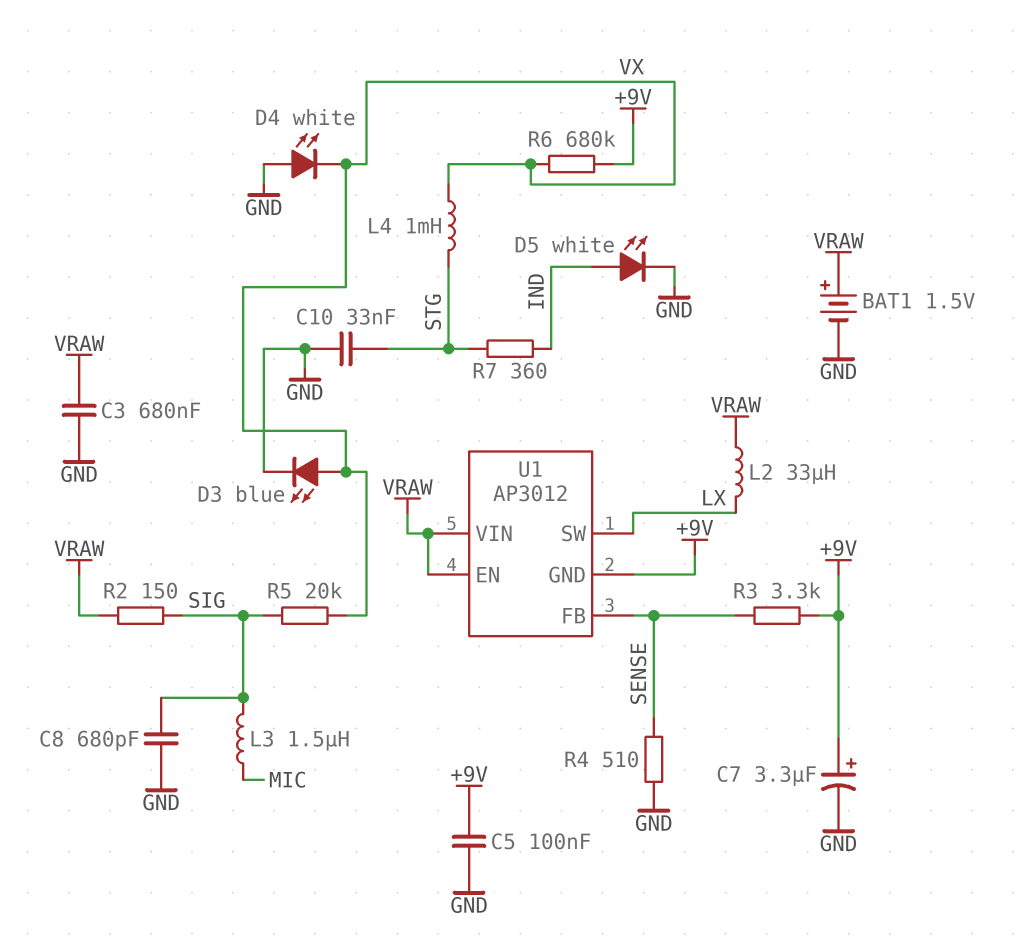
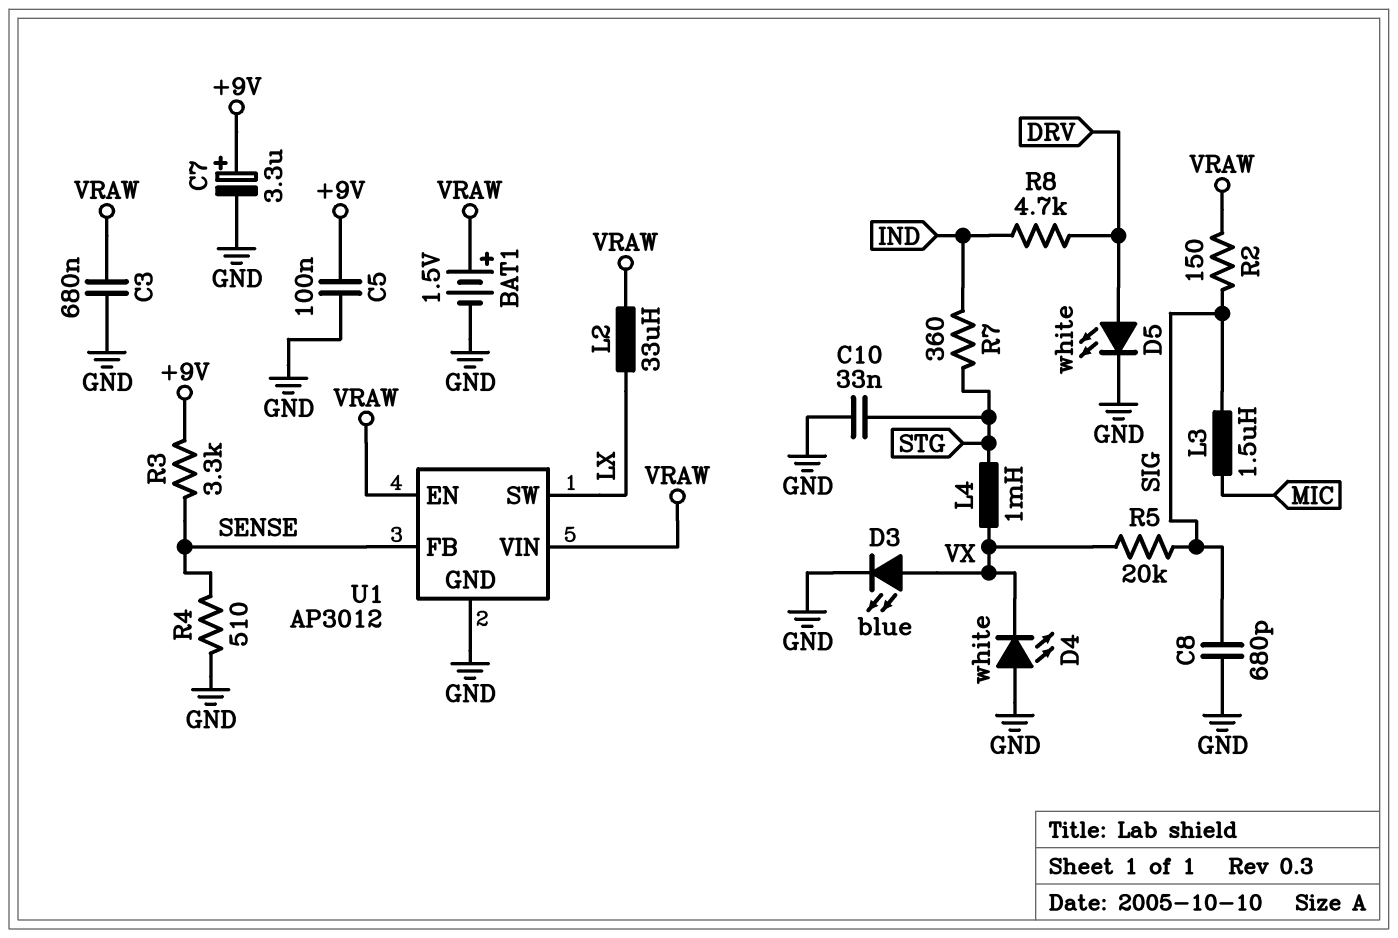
D5: LED white (A IND, K GND) -> LED white (A DRV, K GND)
R6: 680k (+9V, VX) -> none
R8: none -> 4.7k (DRV, IND)
U1 pin GND: +9V -> GND

